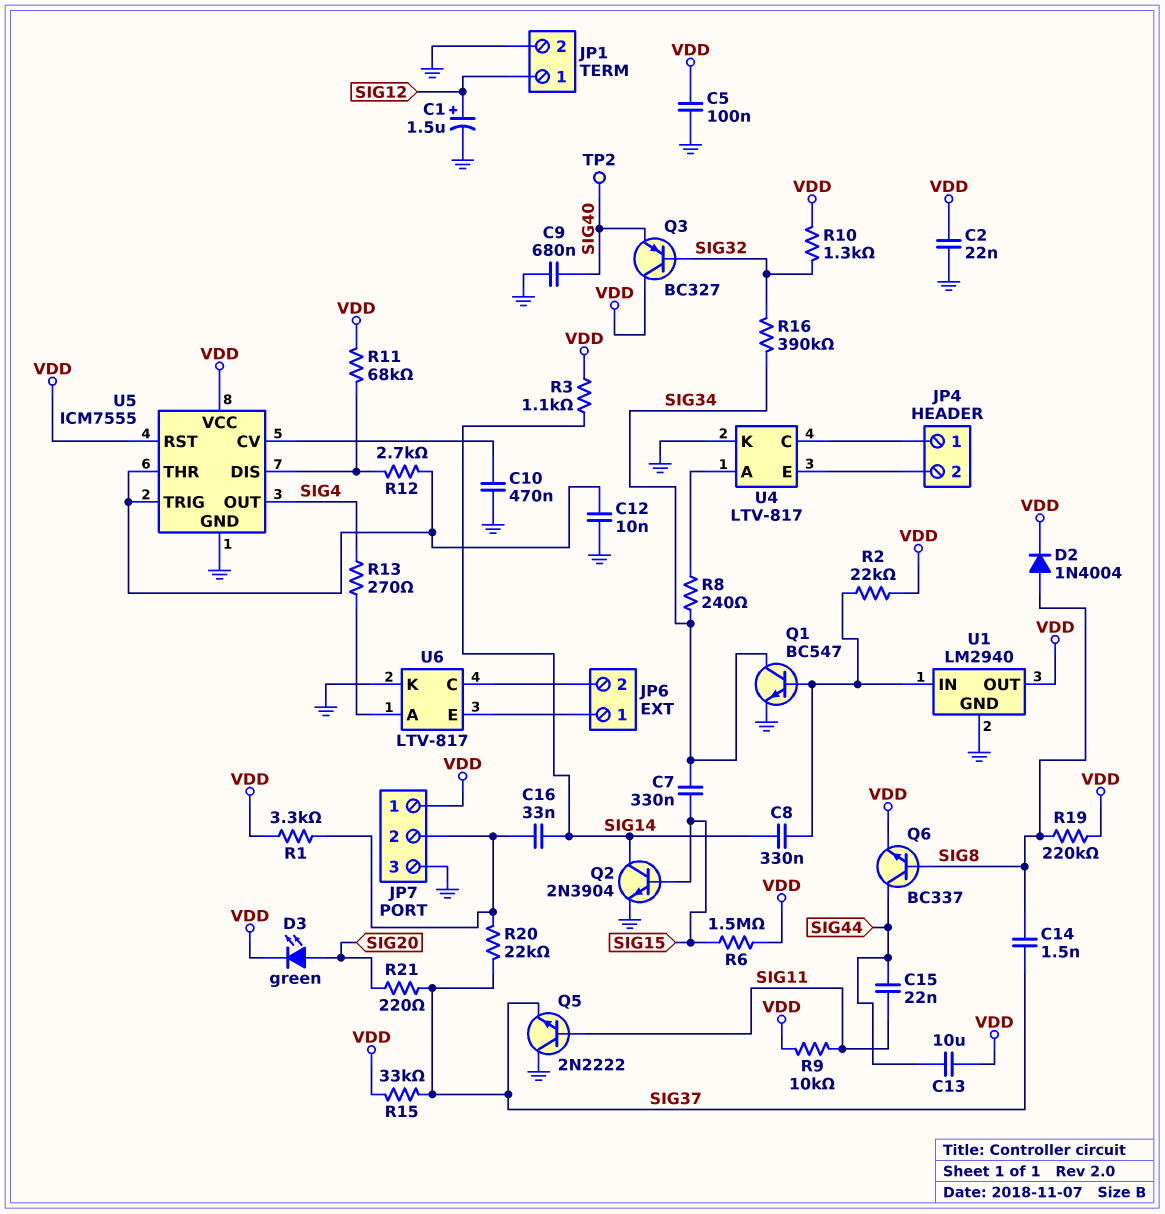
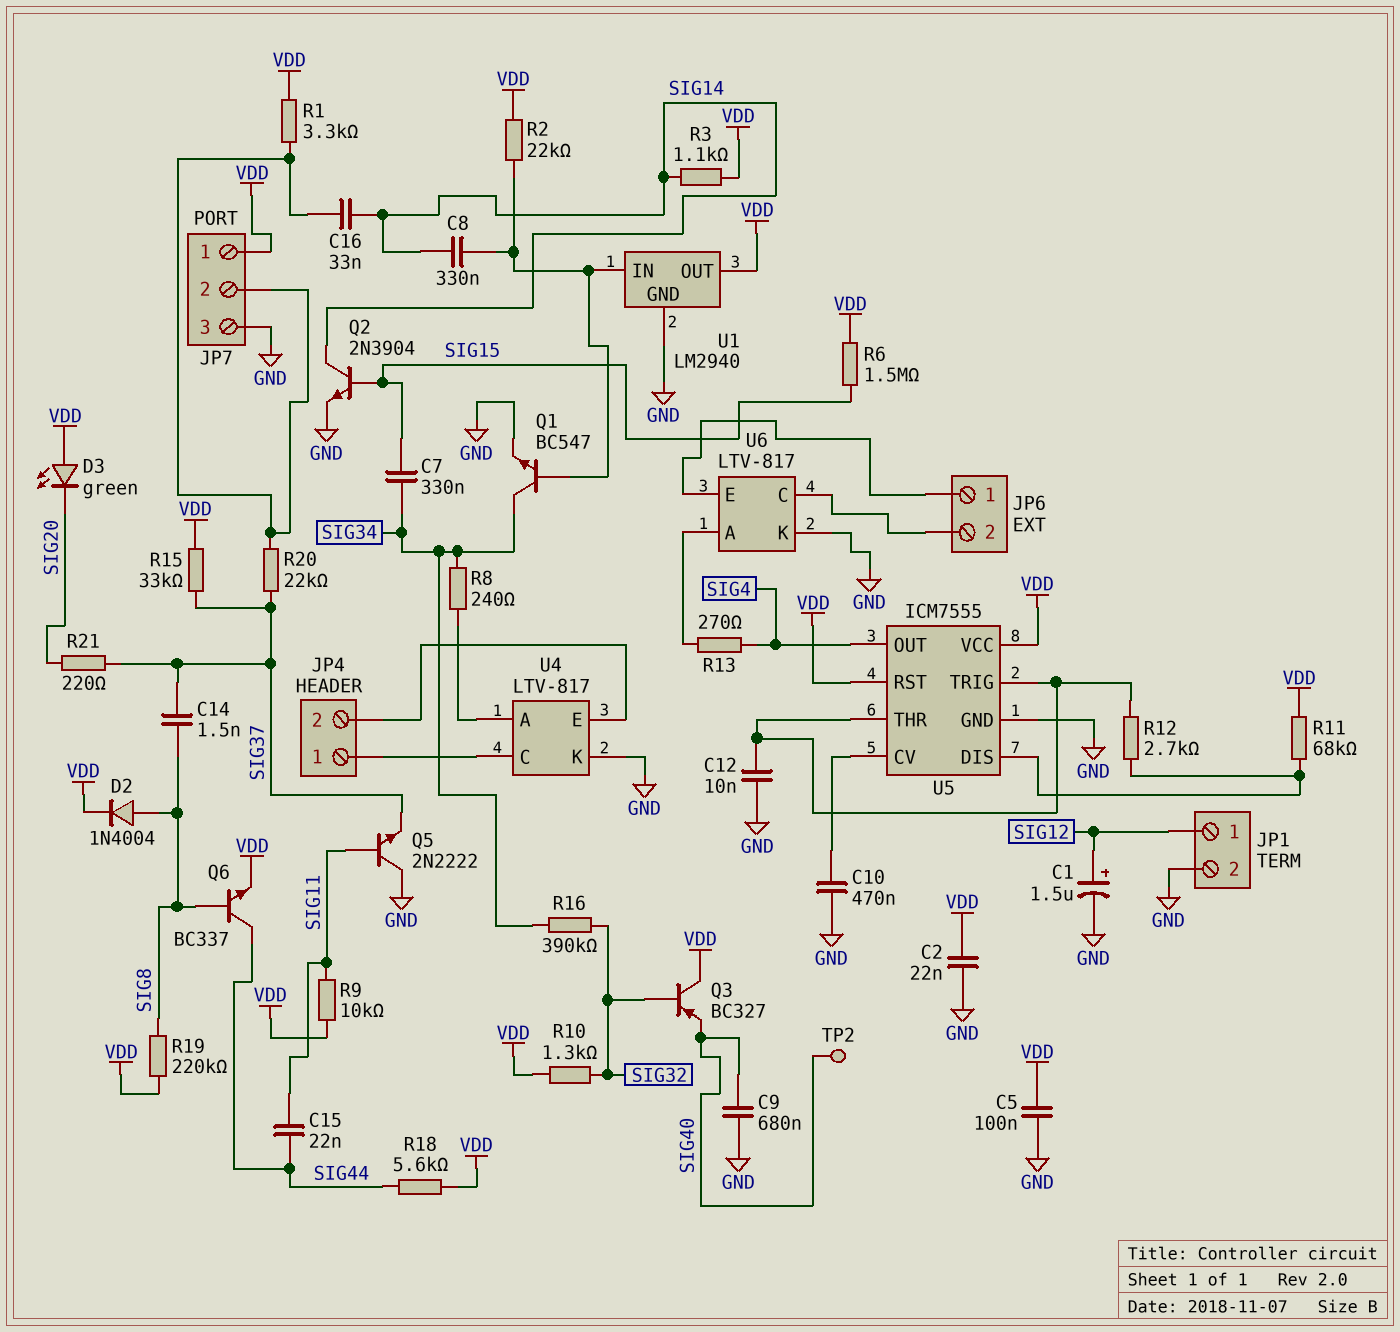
C13: 10uF (SIG44, VDD) -> none
D3: LED green (A SIG20, K VDD) -> LED green (A VDD, K SIG20)
R18: none -> 5.6k (SIG44, VDD)

